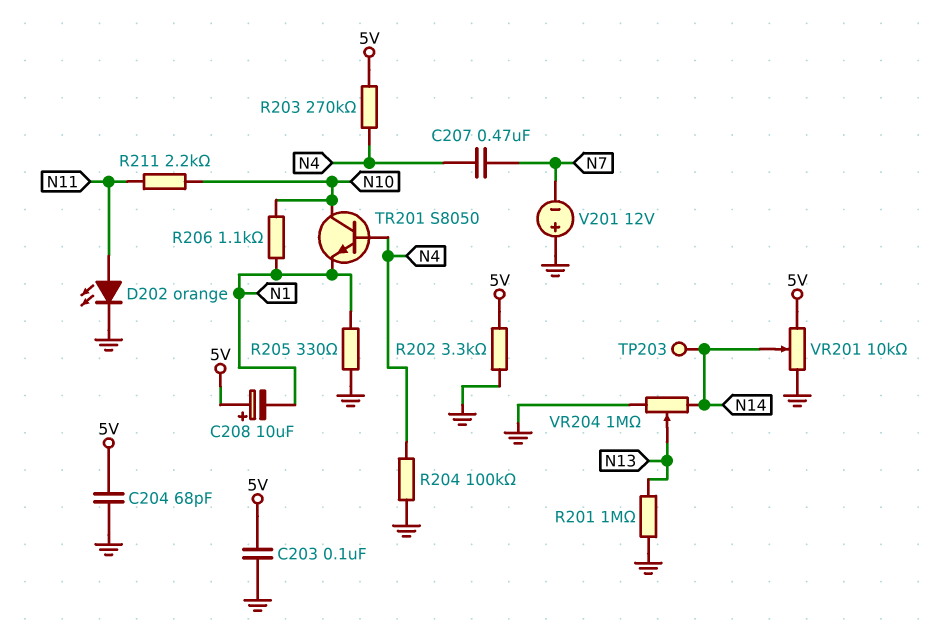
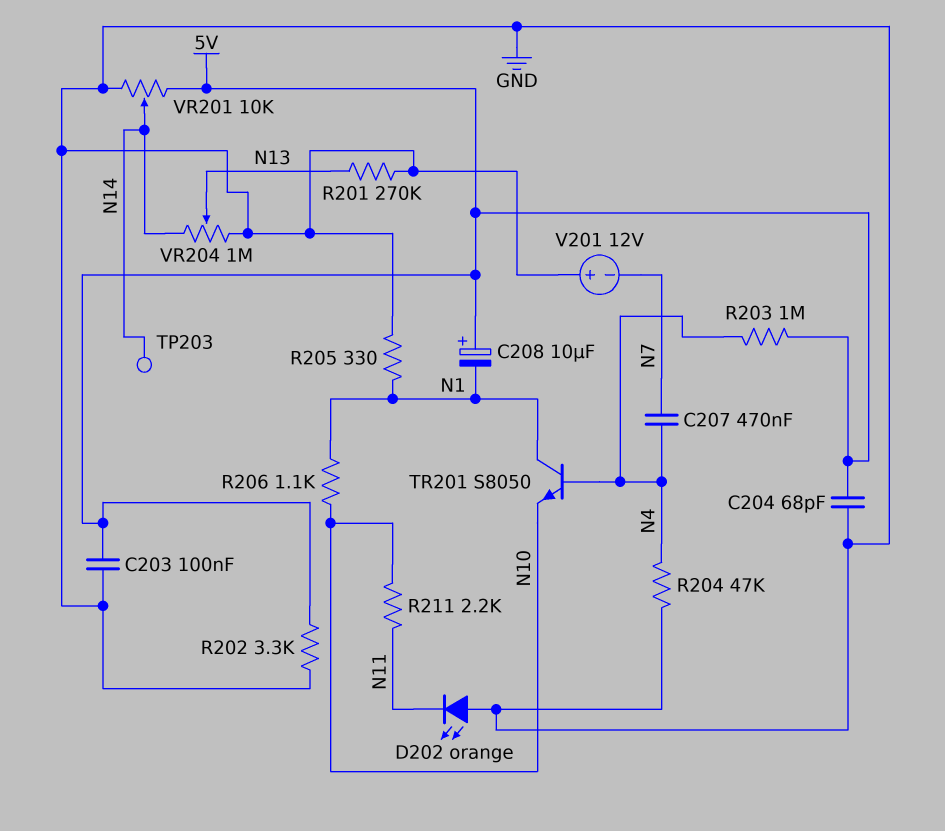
D202: LED orange (A N11, K GND) -> LED orange (A GND, K N11)
R201: 1M (GND, N13) -> 270k (GND, N13)
R203: 270k (5V, N4) -> 1M (5V, N4)
R204: 100k (GND, N4) -> 47k (GND, N4)
TR201: NPN S8050 (B N4, C N10, E N1) -> NPN S8050 (B N4, C N1, E N10)

